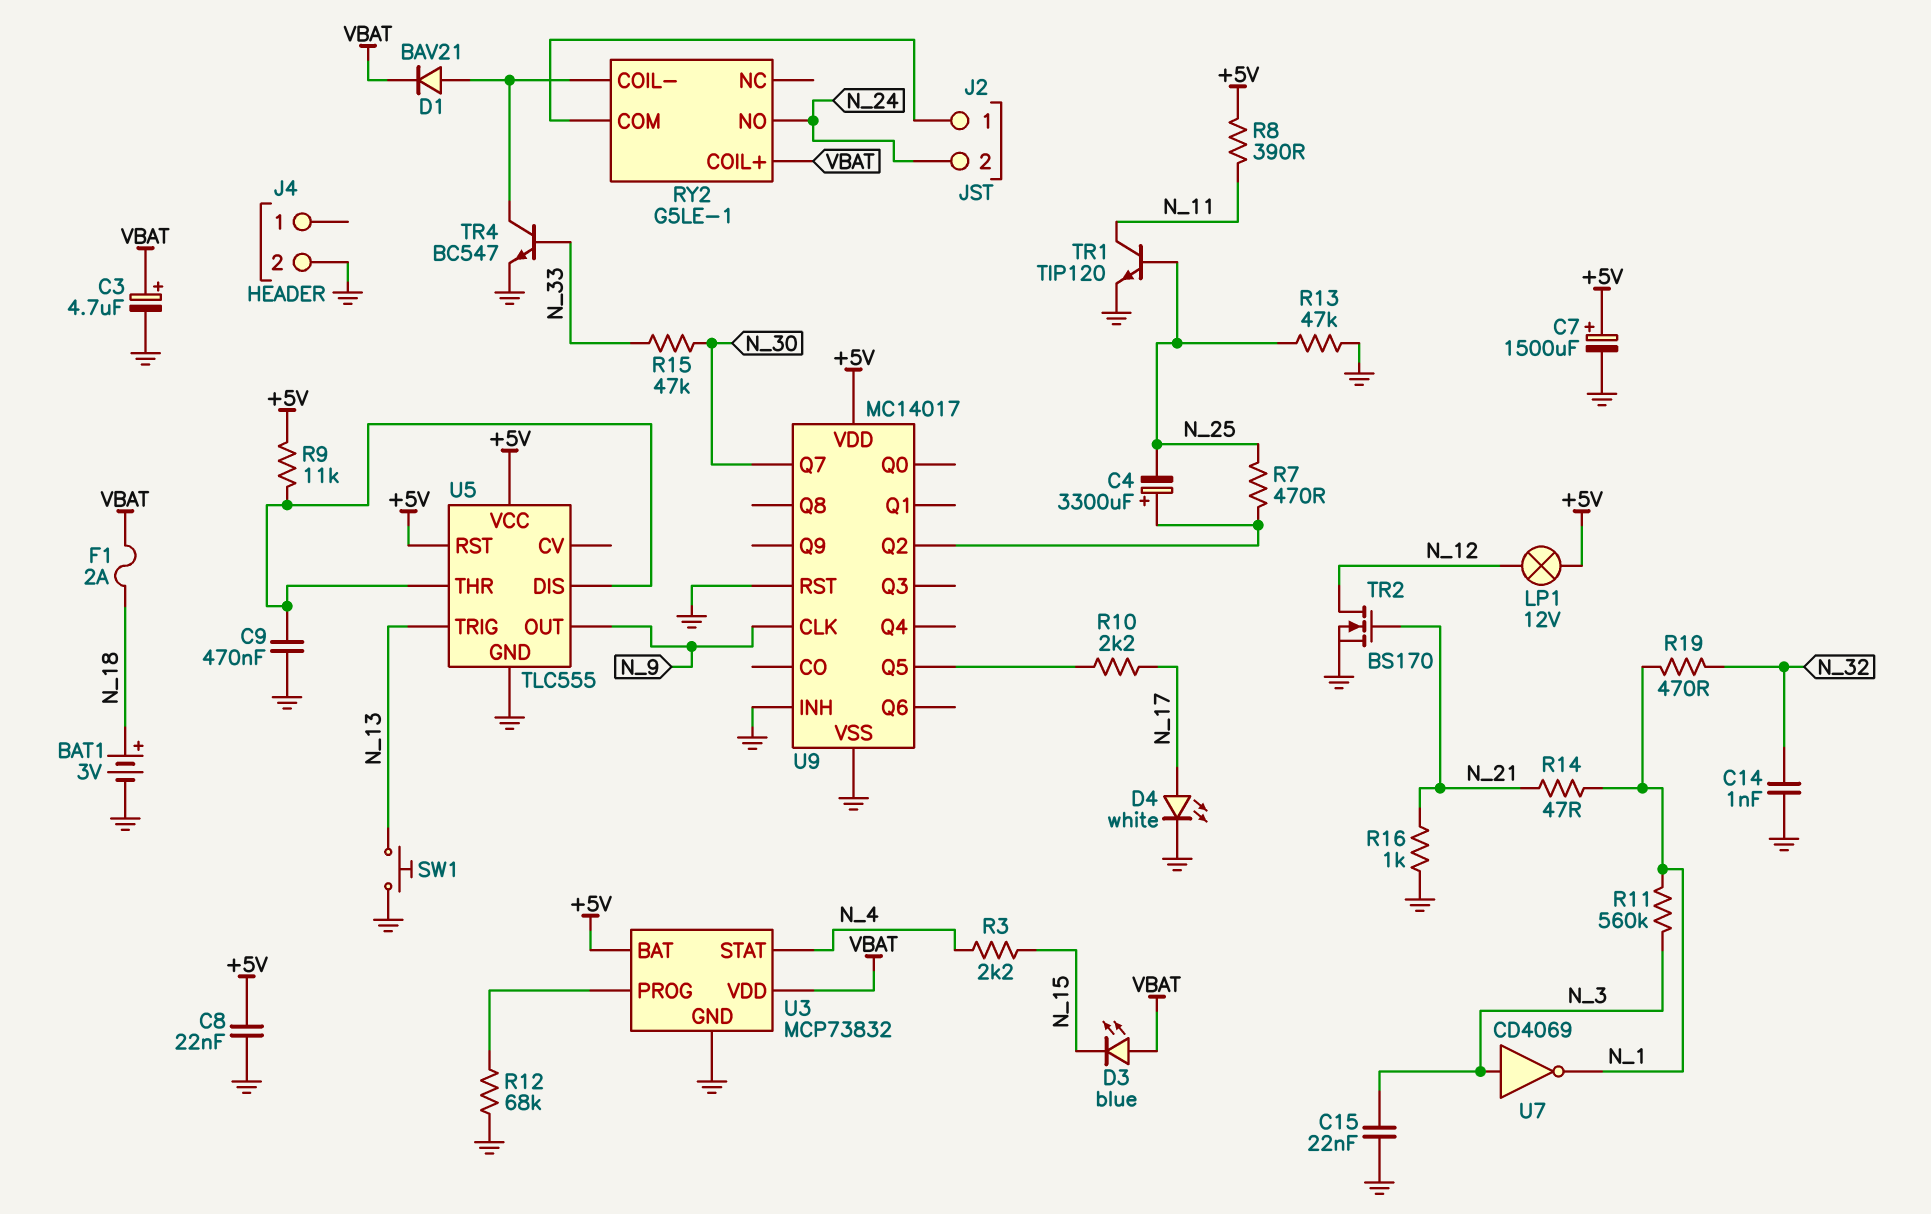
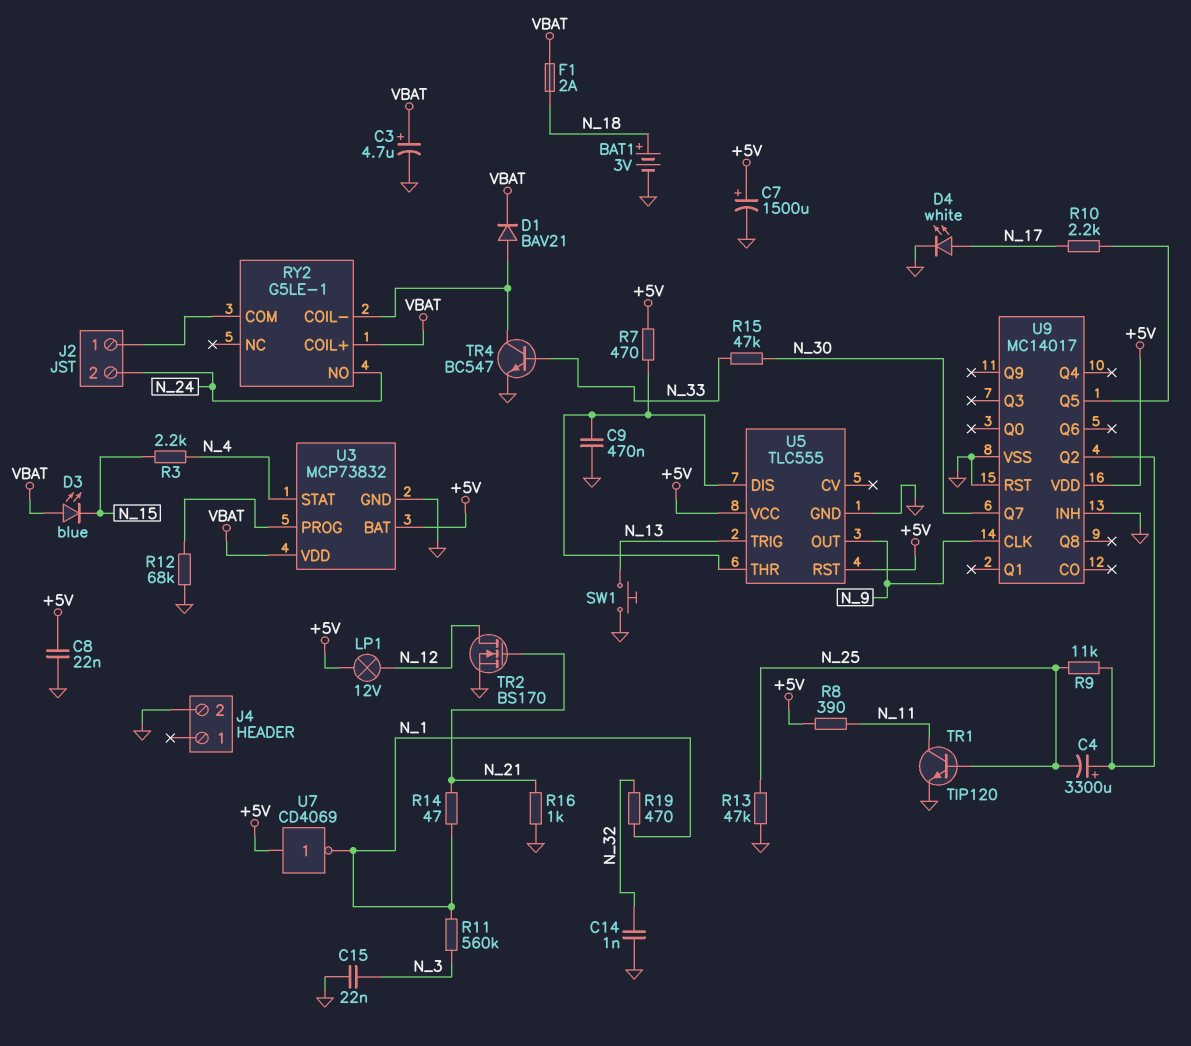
R7: 470 (N_25, U9/Q2) -> 470 (+5V, U5/DIS)
R9: 11k (+5V, U5/DIS) -> 11k (N_25, U9/Q2)
U7: NOT CD4069 (in N_3, out N_1) -> NOT CD4069 (in +5V, out N_1)

